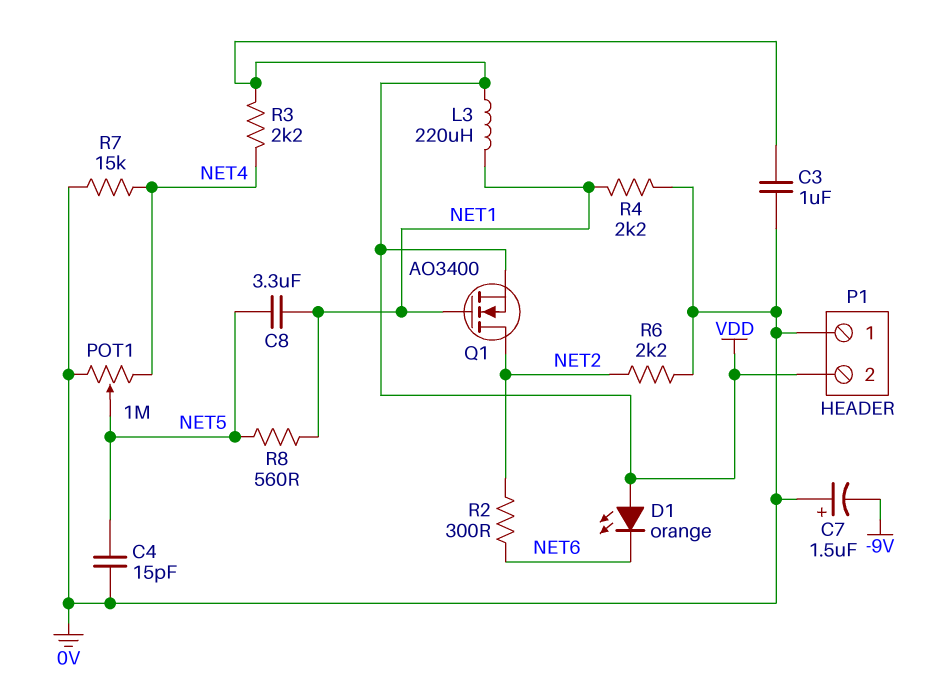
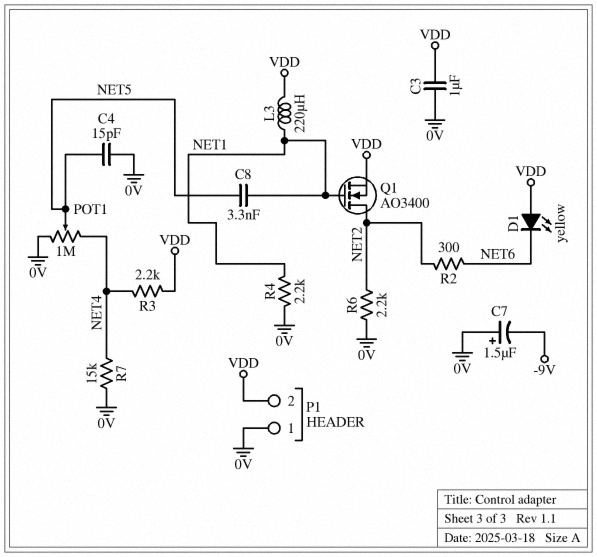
C8: 3.3uF (NET1, NET5) -> 3.3nF (NET1, NET5)
D1: LED orange (A VDD, K NET6) -> LED yellow (A VDD, K NET6)
R8: 560 (NET1, NET5) -> none

